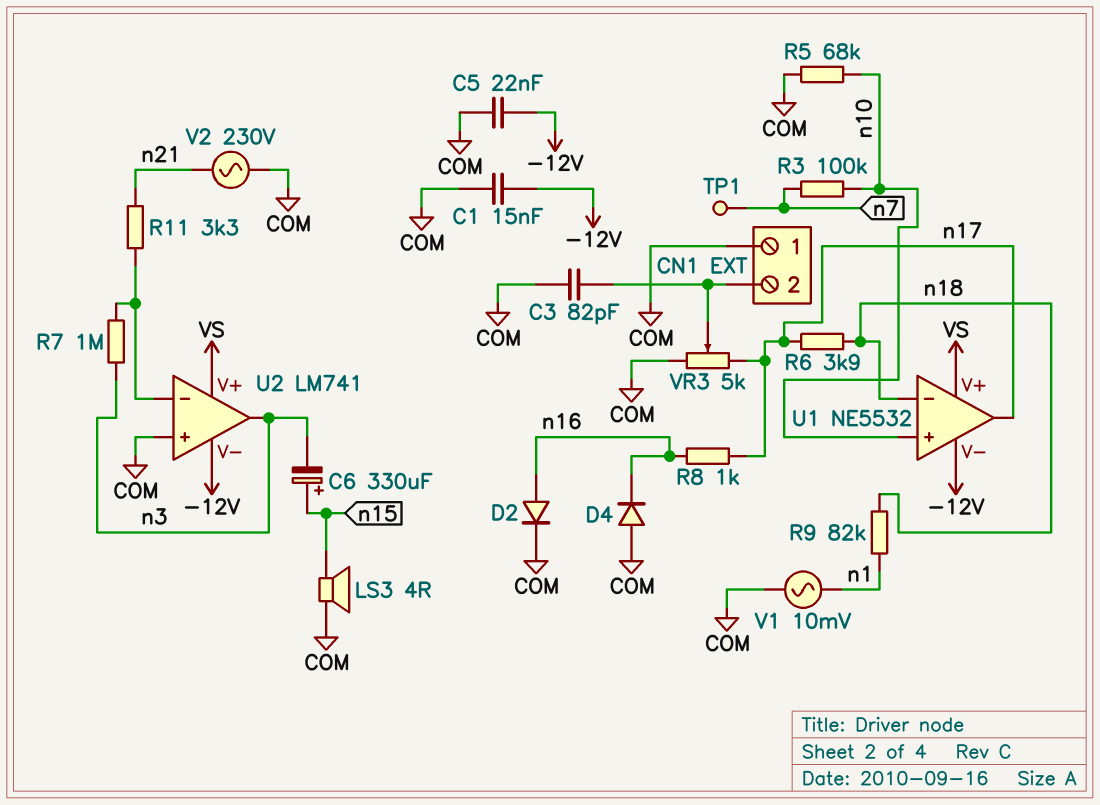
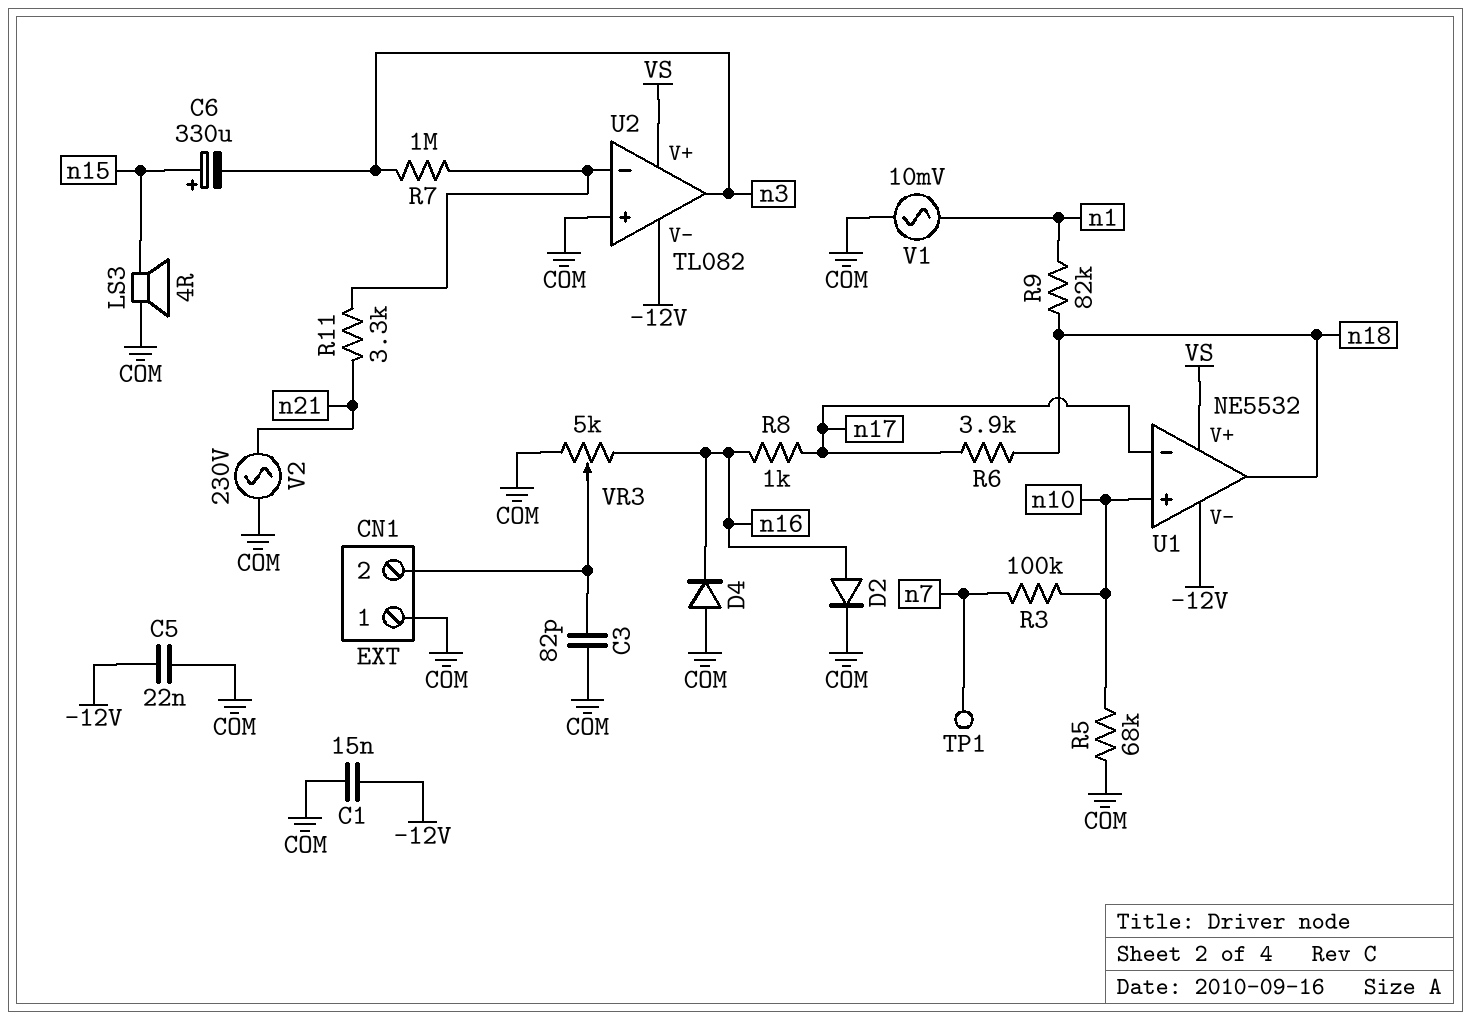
U1 pin in-: n18 -> n17
U1 pin out: n17 -> n18
U2: LM741 -> TL082
VR3: 5k (COM, n17, wiper CN1/2) -> 5k (COM, n16, wiper CN1/2)

